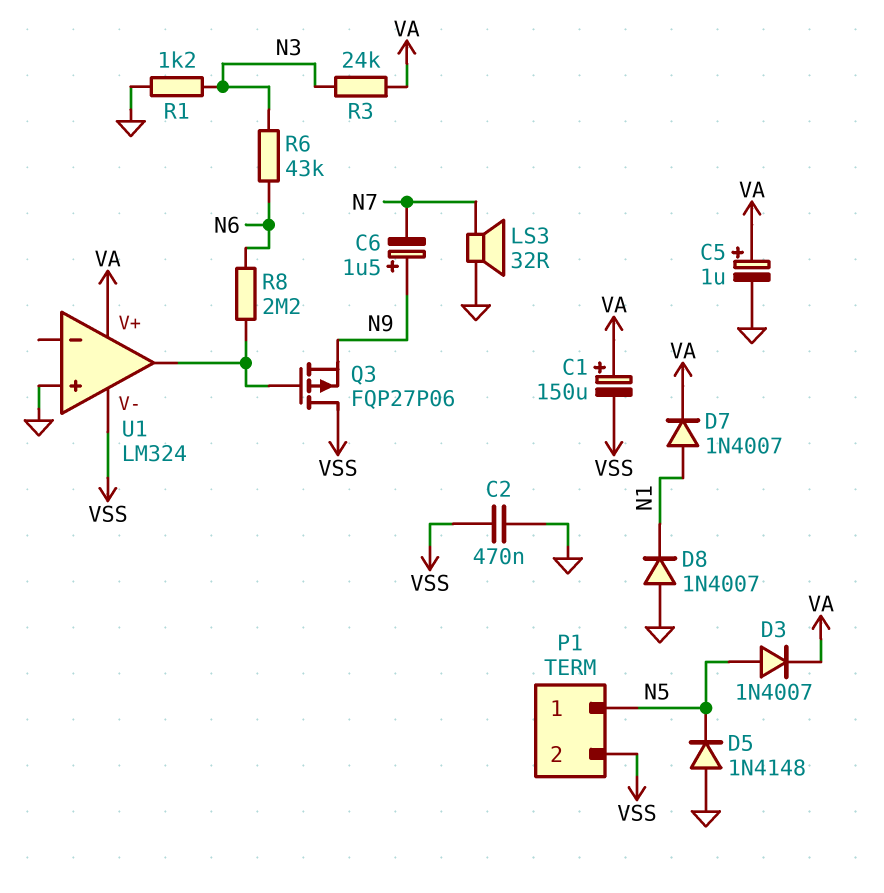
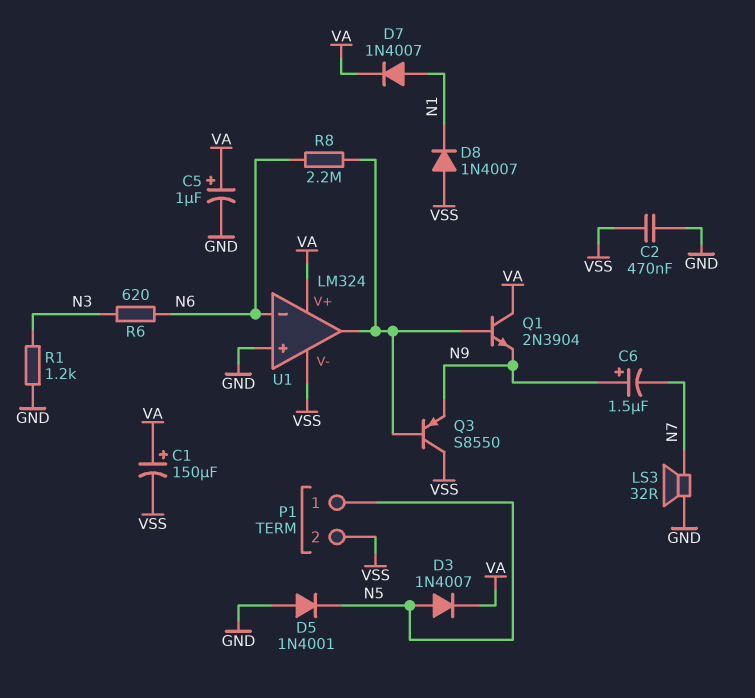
D5: diode 1N4148 (A GND, K N5) -> diode 1N4001 (A GND, K N5)
D8: diode 1N4007 (A GND, K N1) -> diode 1N4007 (A VSS, K N1)
Q1: none -> NPN 2N3904 (B U1/out, C VA, E N9)
Q3: PMOS FQP27P06 (G U1/out, D VSS, S N9) -> PNP S8550 (B U1/out, C VSS, E N9)
R3: 24k (N3, VA) -> none
R6: 43k (N3, N6) -> 620 (N3, N6)
U1 pin in-: none -> N6

